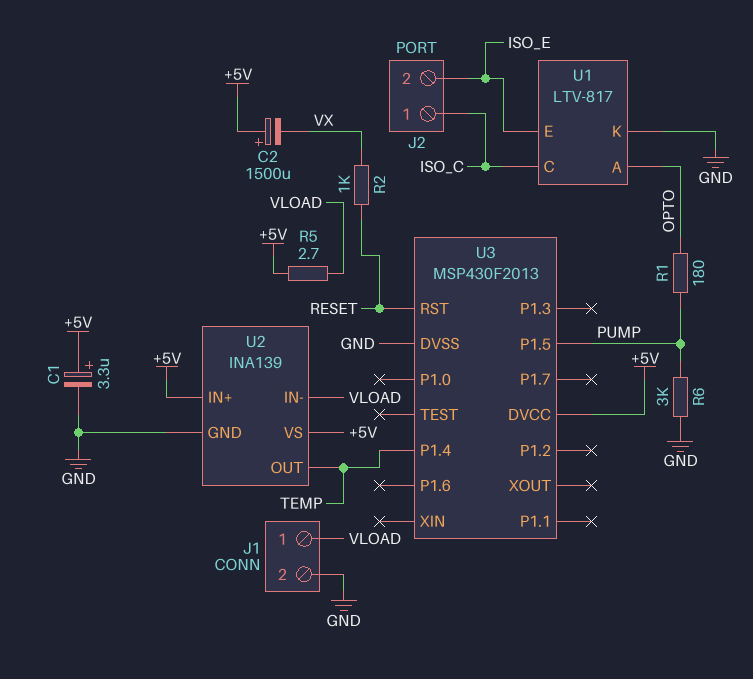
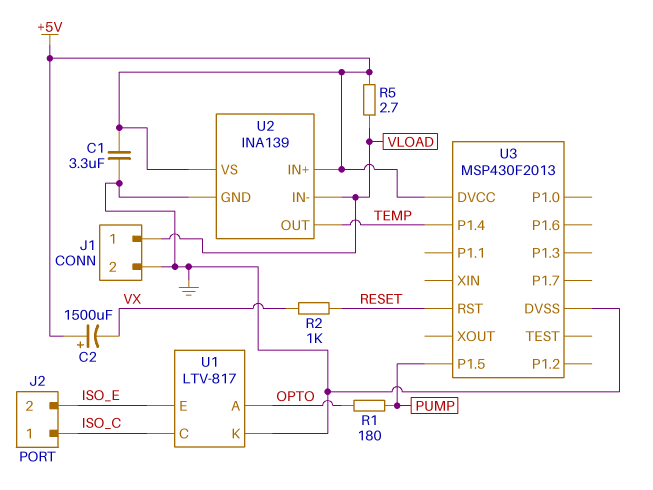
C1: 3.3uF (plus +5V, minus GND) -> 3.3uF (+5V, GND)
R6: 3k (GND, PUMP) -> none

